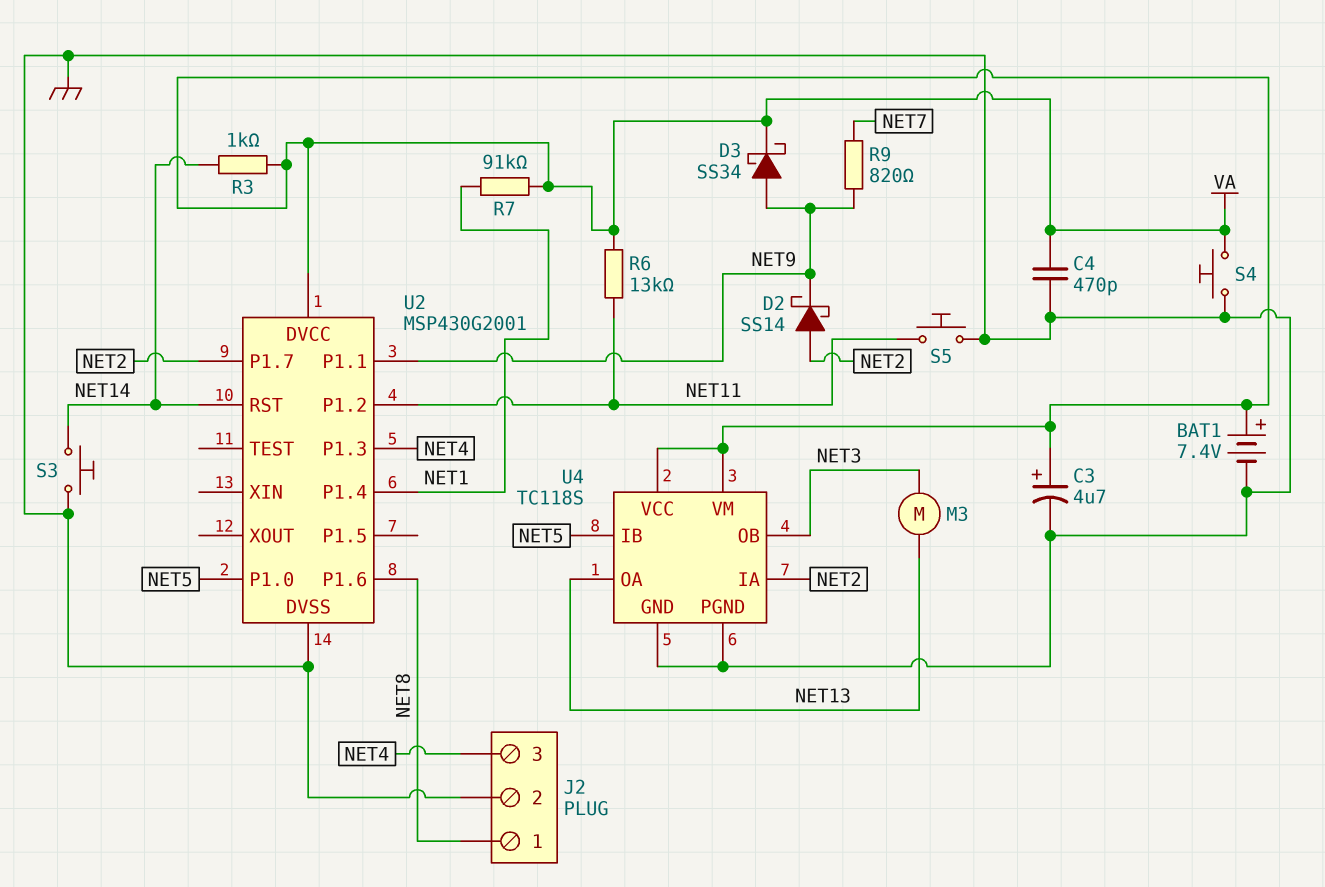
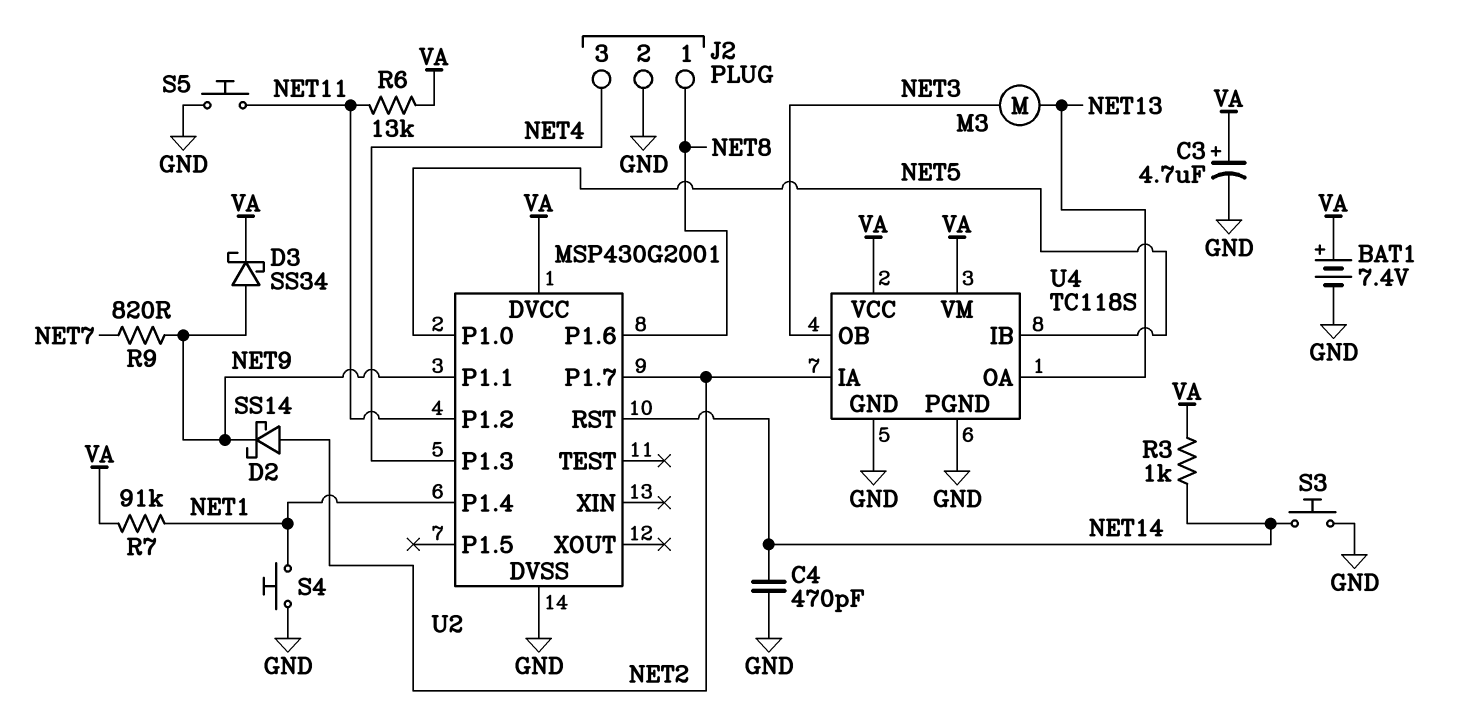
C4: 470pF (GND, VA) -> 470pF (GND, NET14)
S4: button (GND, VA) -> button (GND, NET1)

